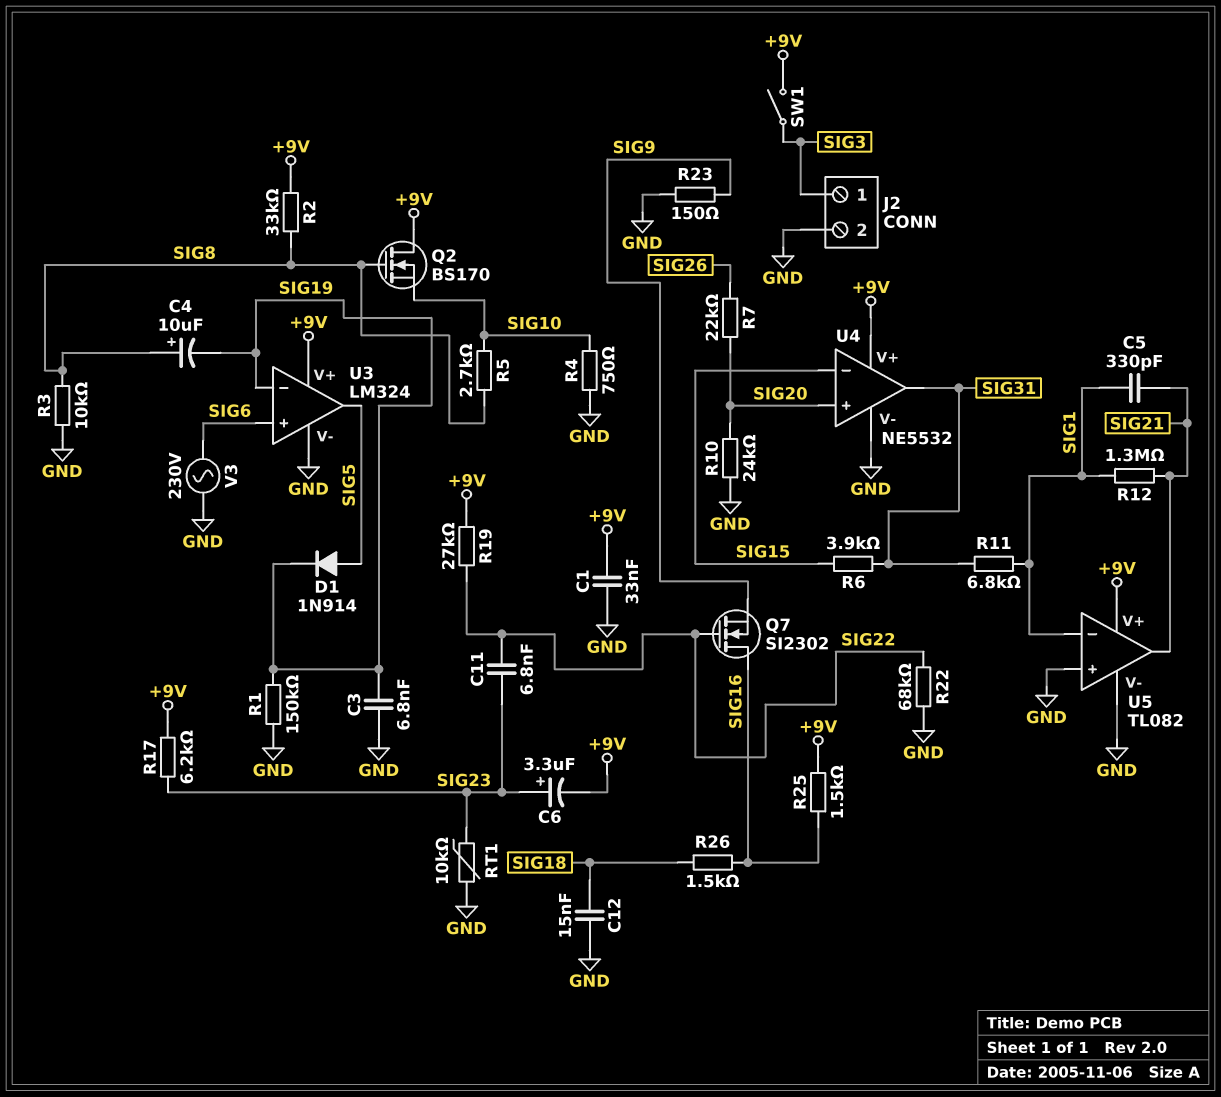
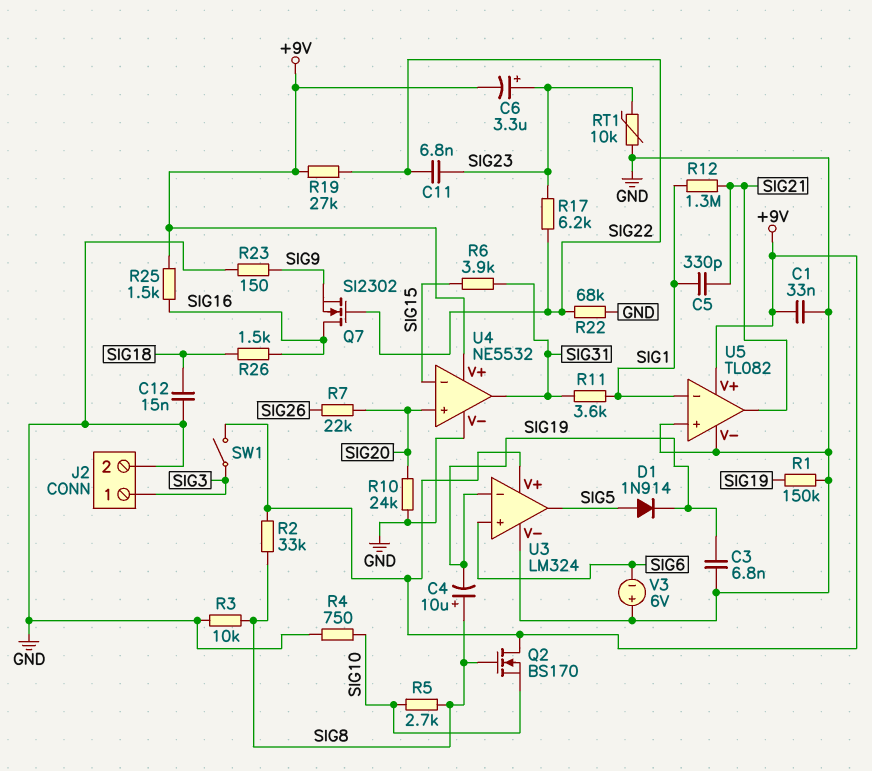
R11: 6.8k (SIG1, SIG31) -> 3.6k (SIG1, SIG31)
R17: 6.2k (+9V, SIG23) -> 6.2k (SIG22, SIG23)
V3: AC 230V (GND, SIG6) -> 6V (plus GND, minus SIG6)

